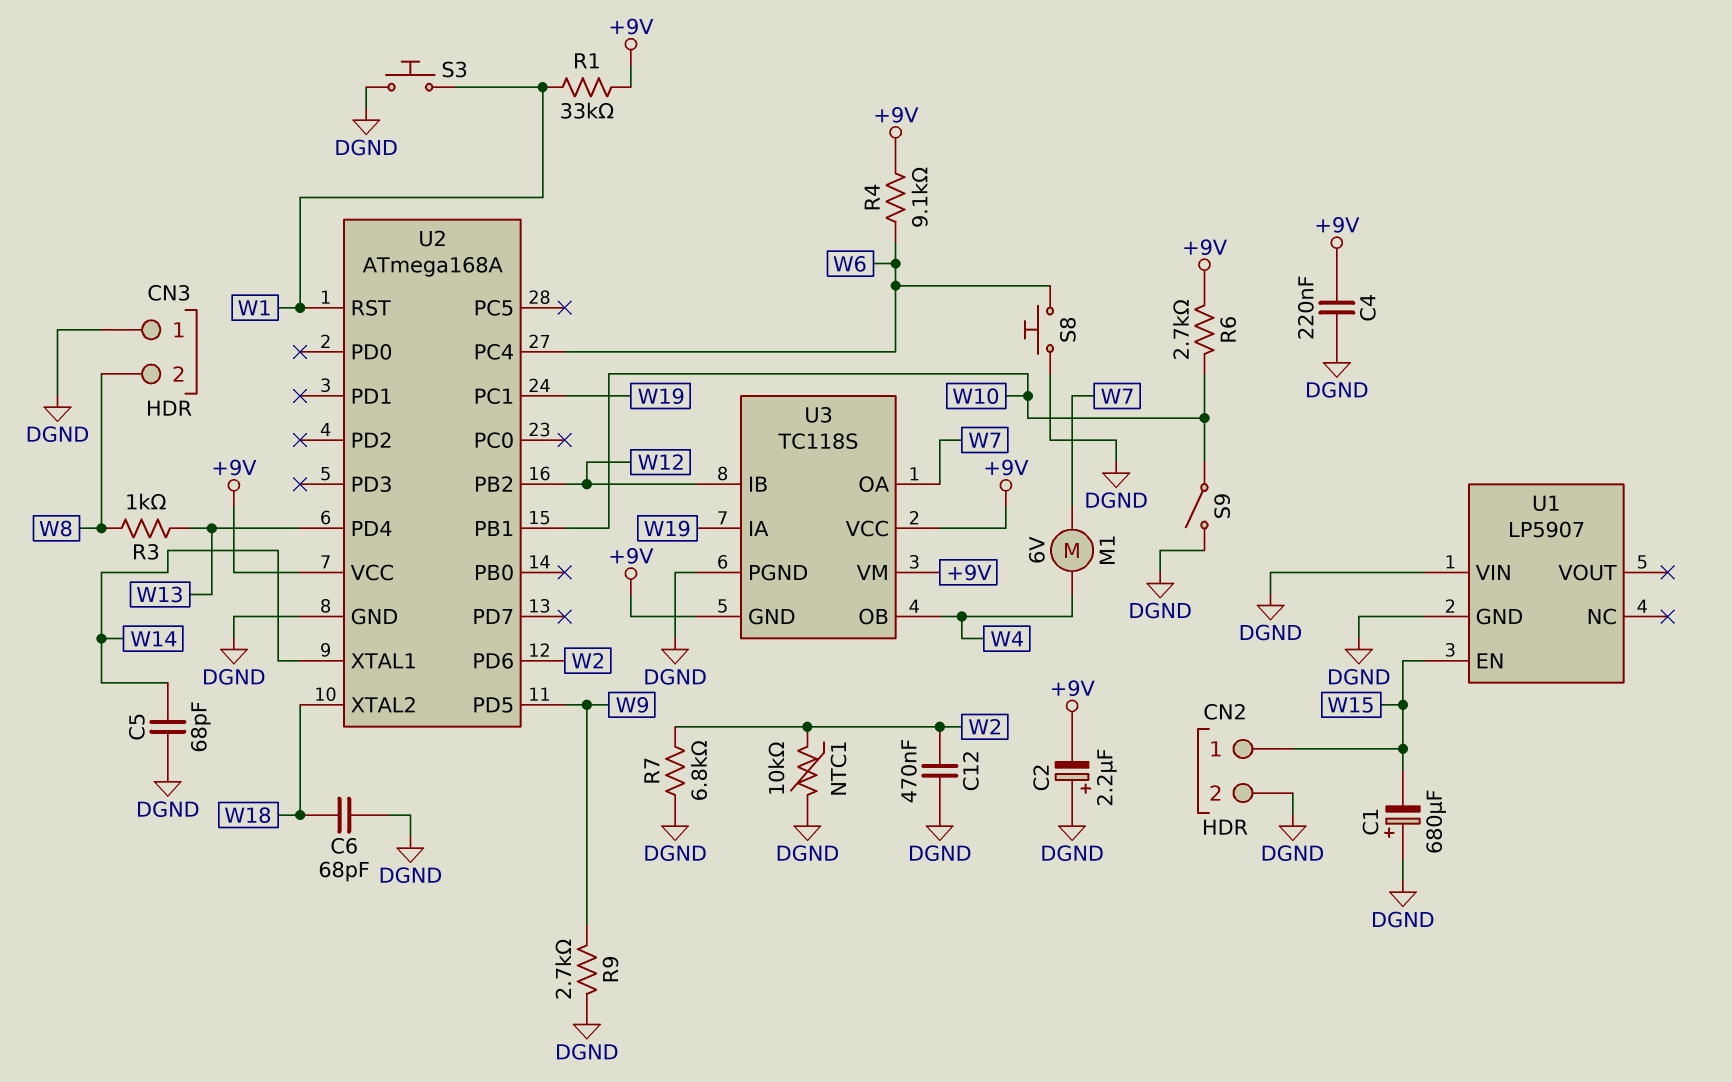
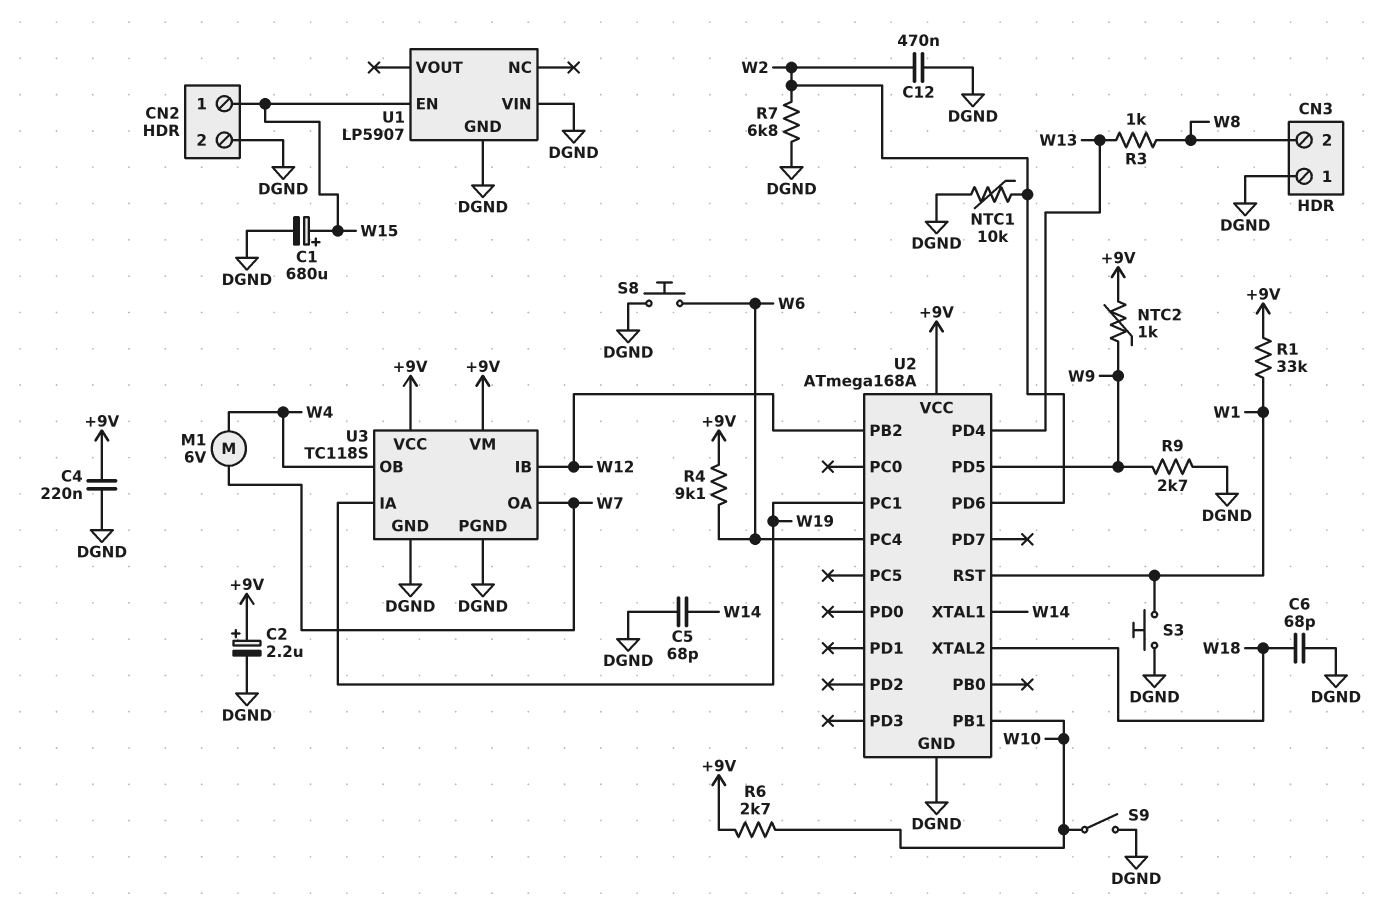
C1: 680uF (plus DGND, minus W15) -> 680uF (plus W15, minus DGND)
C2: 2.2uF (plus DGND, minus +9V) -> 2.2uF (plus +9V, minus DGND)
NTC2: none -> 1k (+9V, W9)
U3 pin GND: +9V -> DGND

